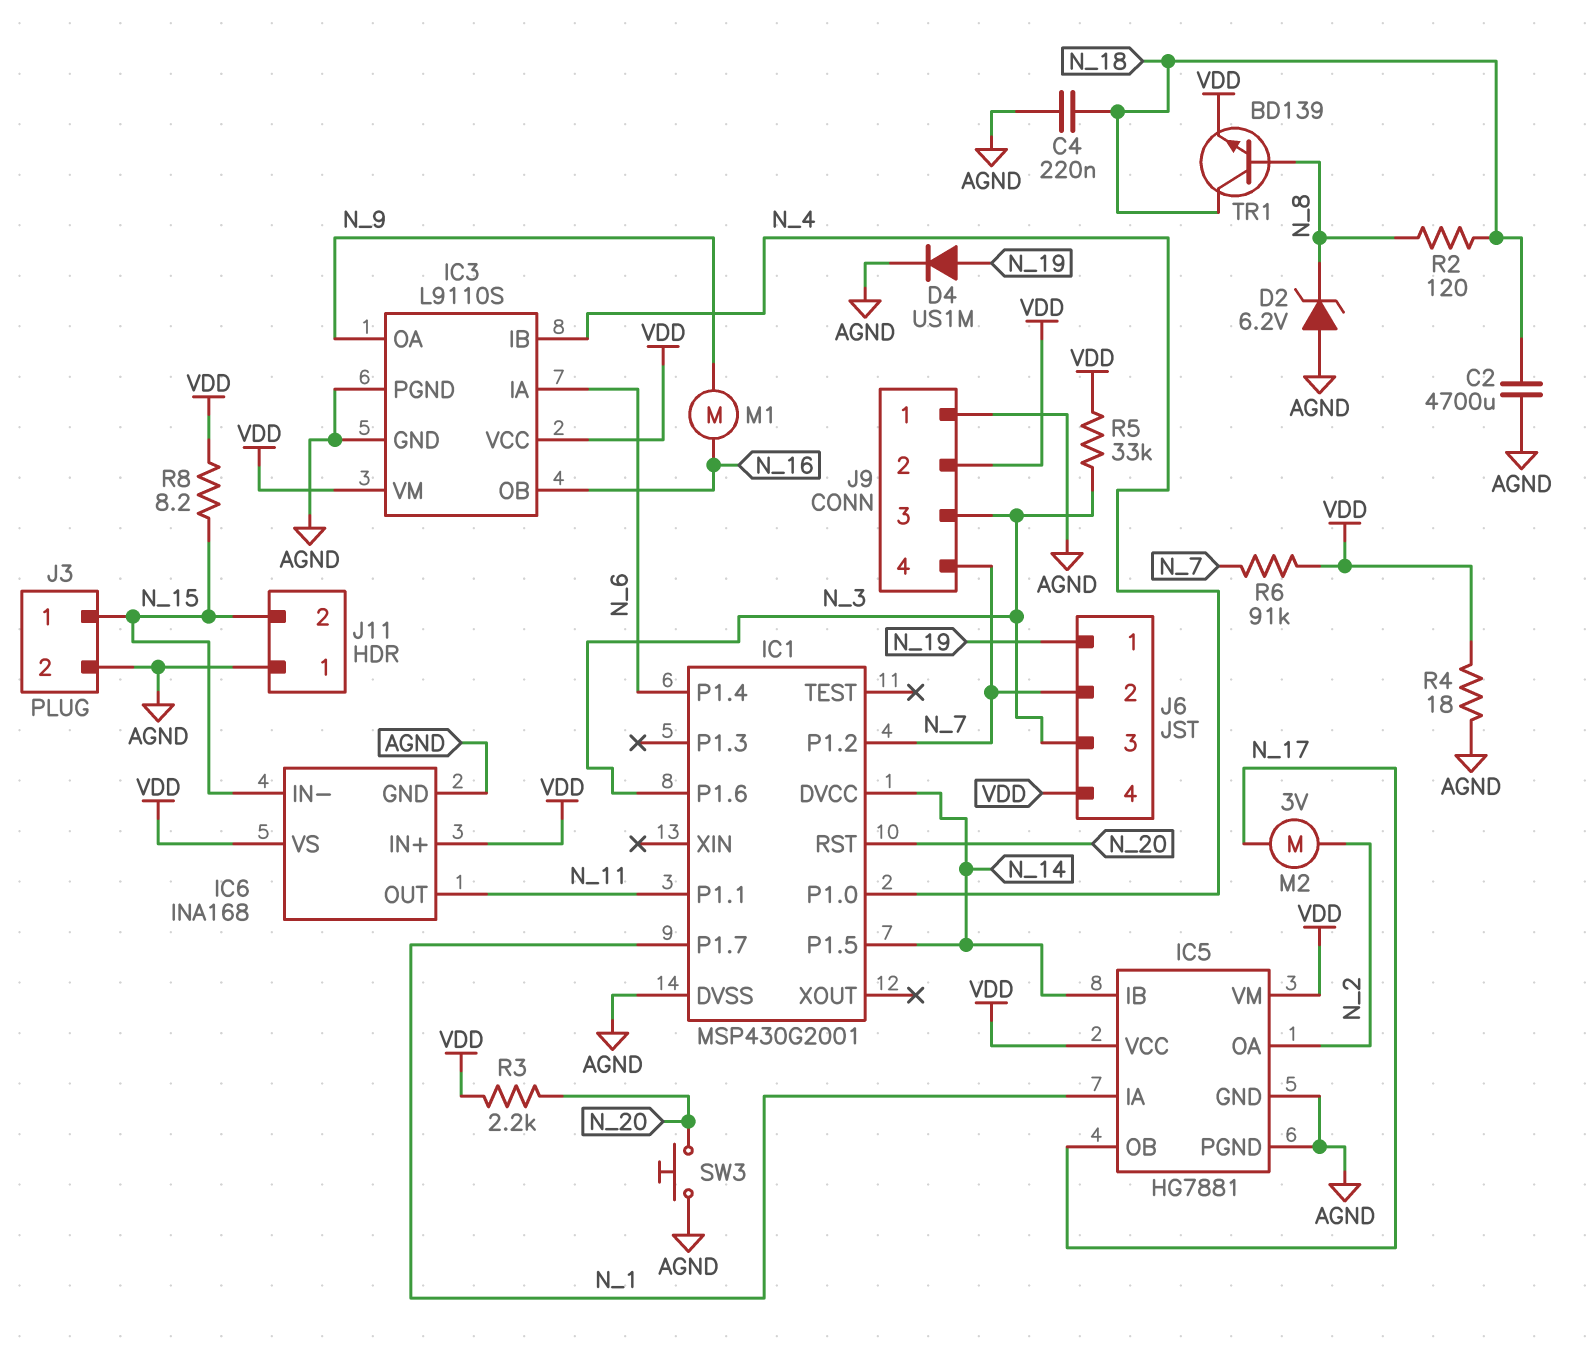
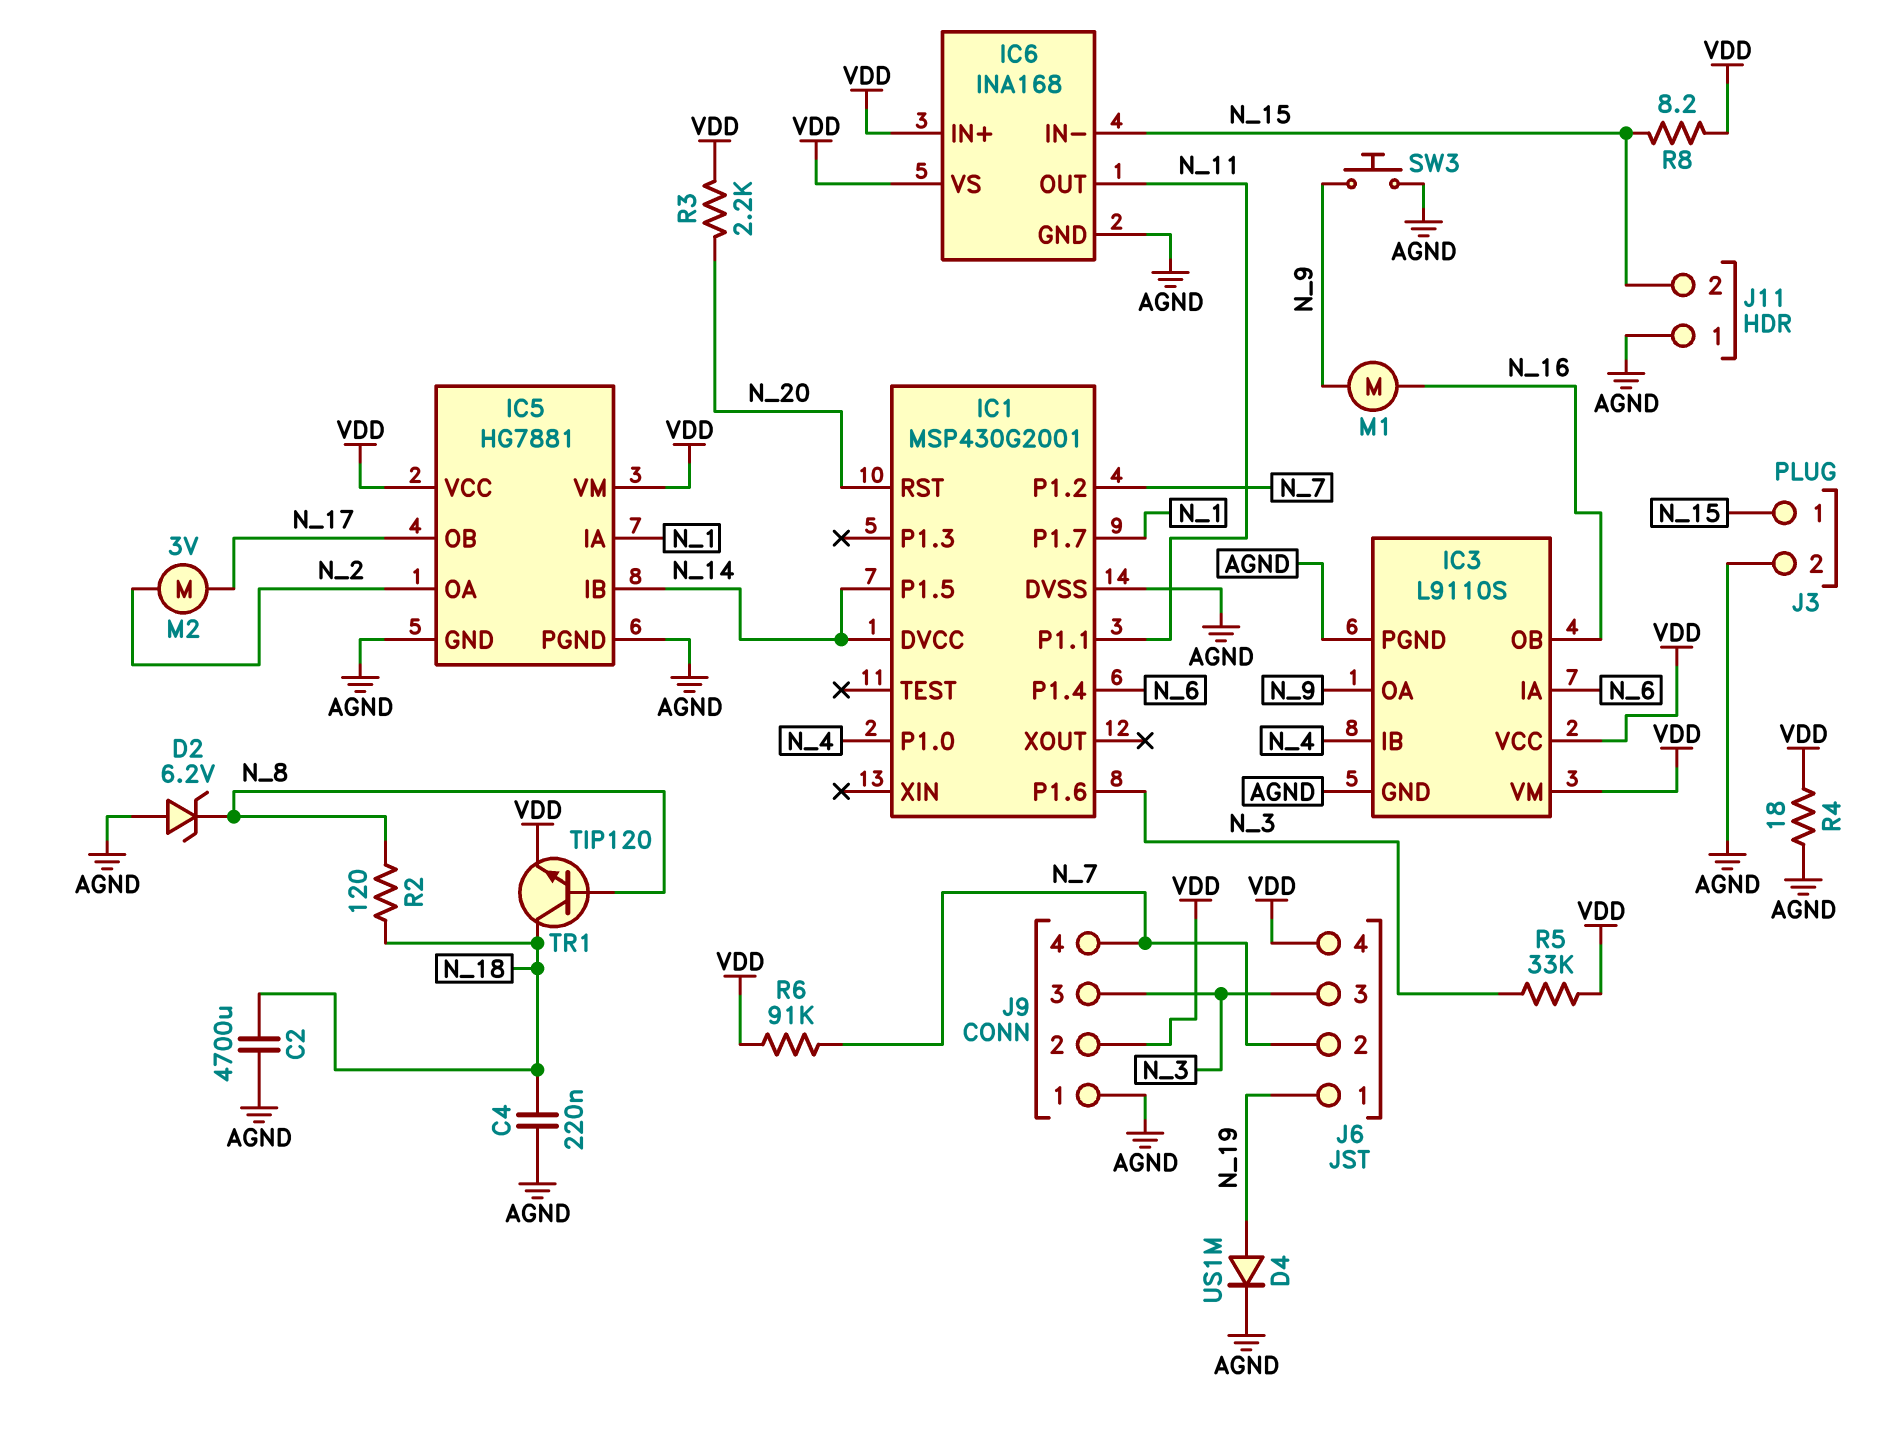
SW3: button (AGND, N_20) -> button (AGND, N_9)
TR1: NPN BD139 (B N_8, C N_18, E VDD) -> NPN TIP120 (B N_8, C N_18, E VDD)

